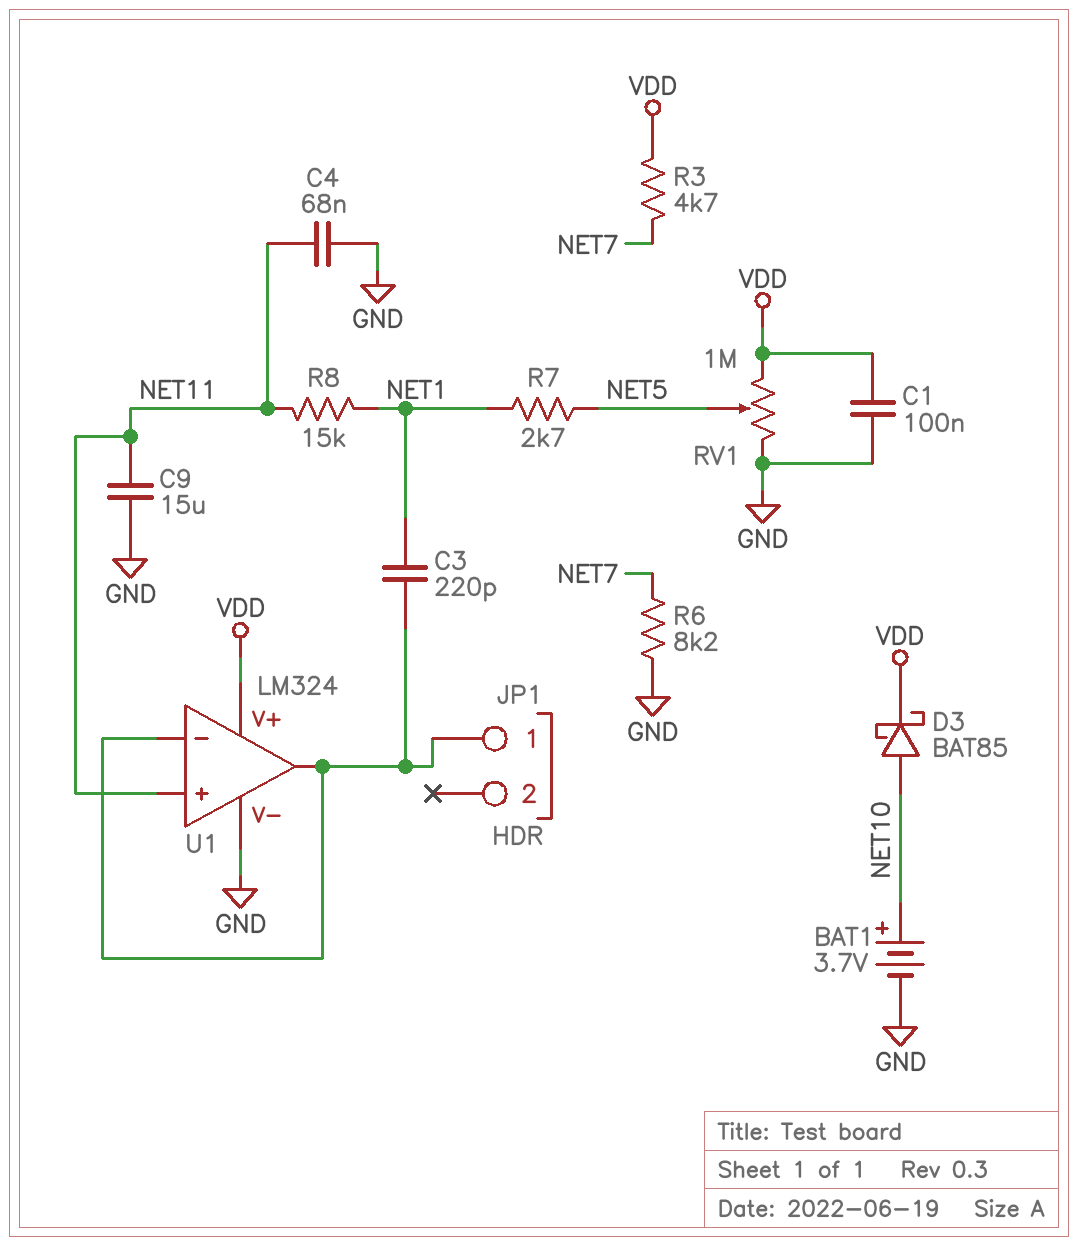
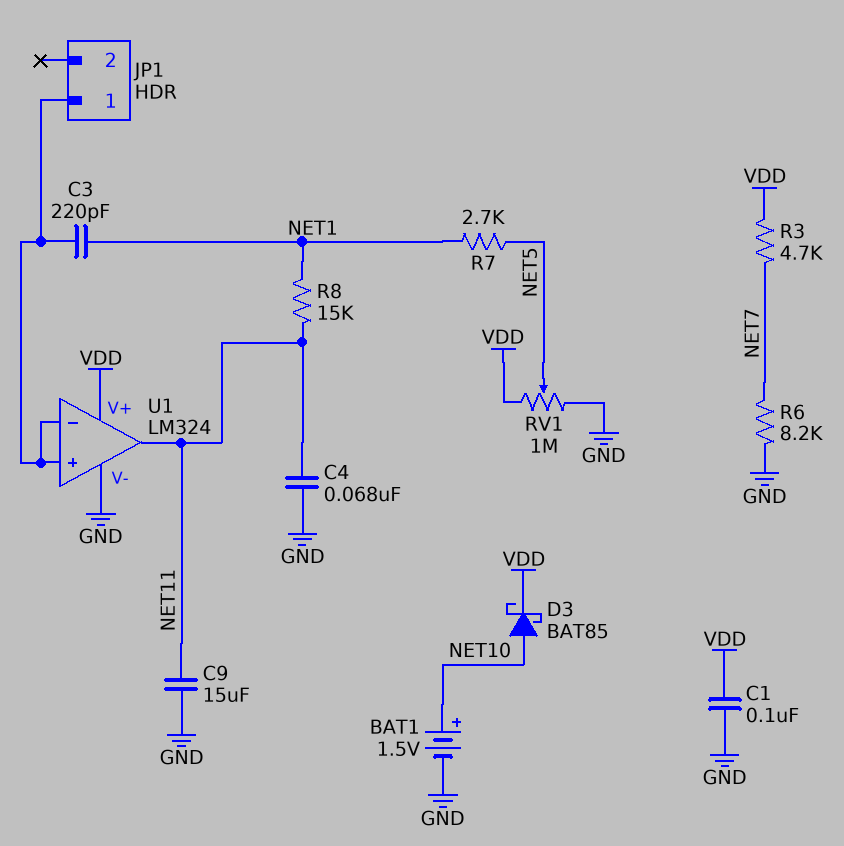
BAT1: 3.7V (plus NET10, minus GND) -> 1.5V (plus NET10, minus GND)
U1 pin in+: NET11 -> JP1/1
U1 pin out: JP1/1 -> NET11

